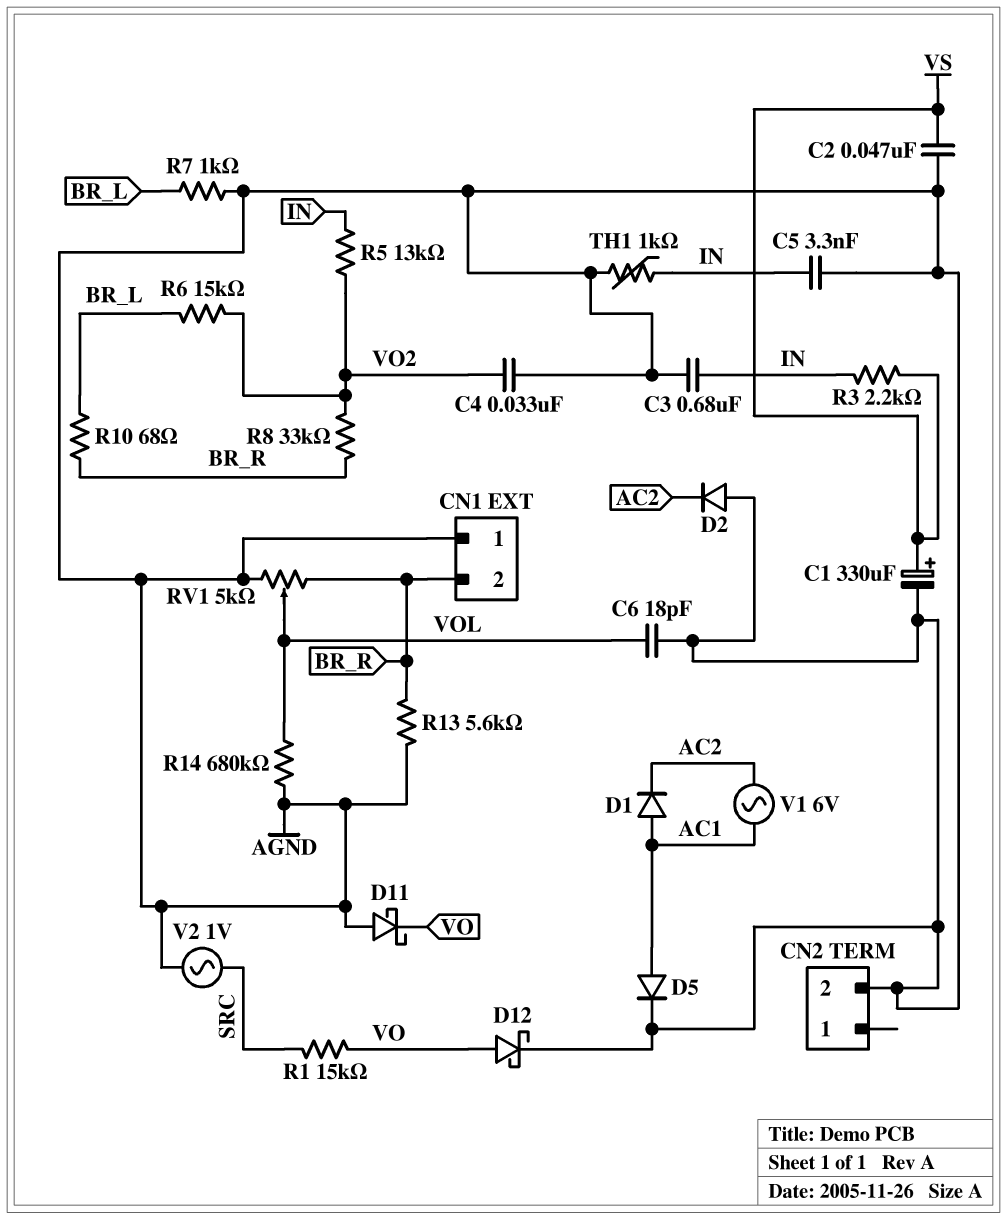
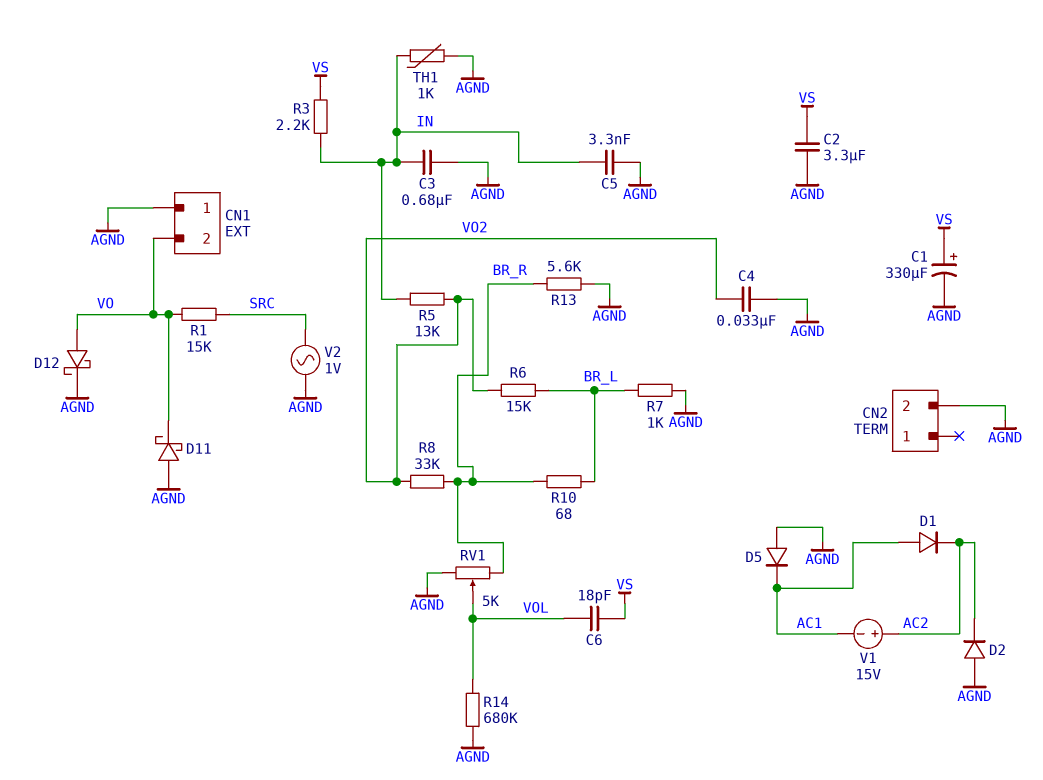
C2: 47nF (AGND, VS) -> 3.3uF (AGND, VS)
C6: 18pF (AGND, VOL) -> 18pF (VOL, VS)
CN1 pin 2: BR_R -> VO
D5: diode (A AC1, K AGND) -> diode (A AGND, K AC1)
V1: AC 6V (AC1, AC2) -> 15V (plus AC2, minus AC1)

